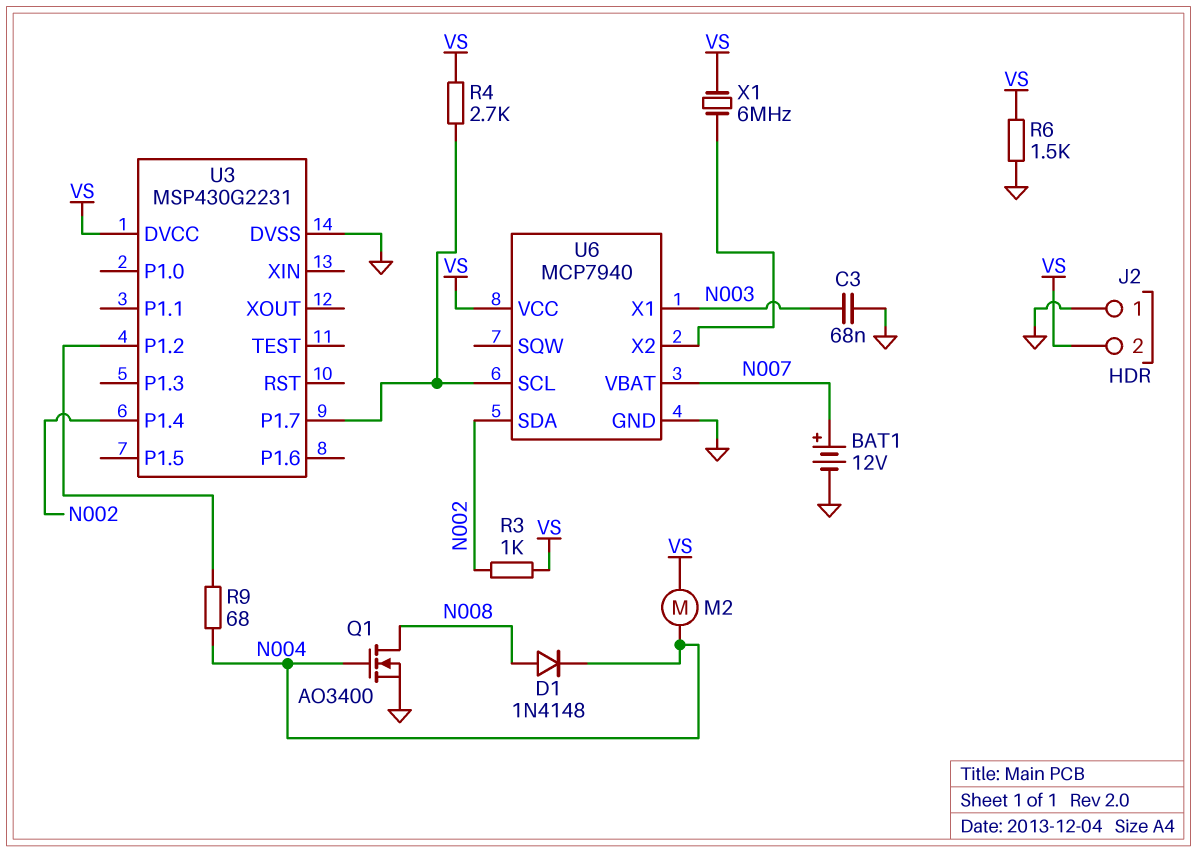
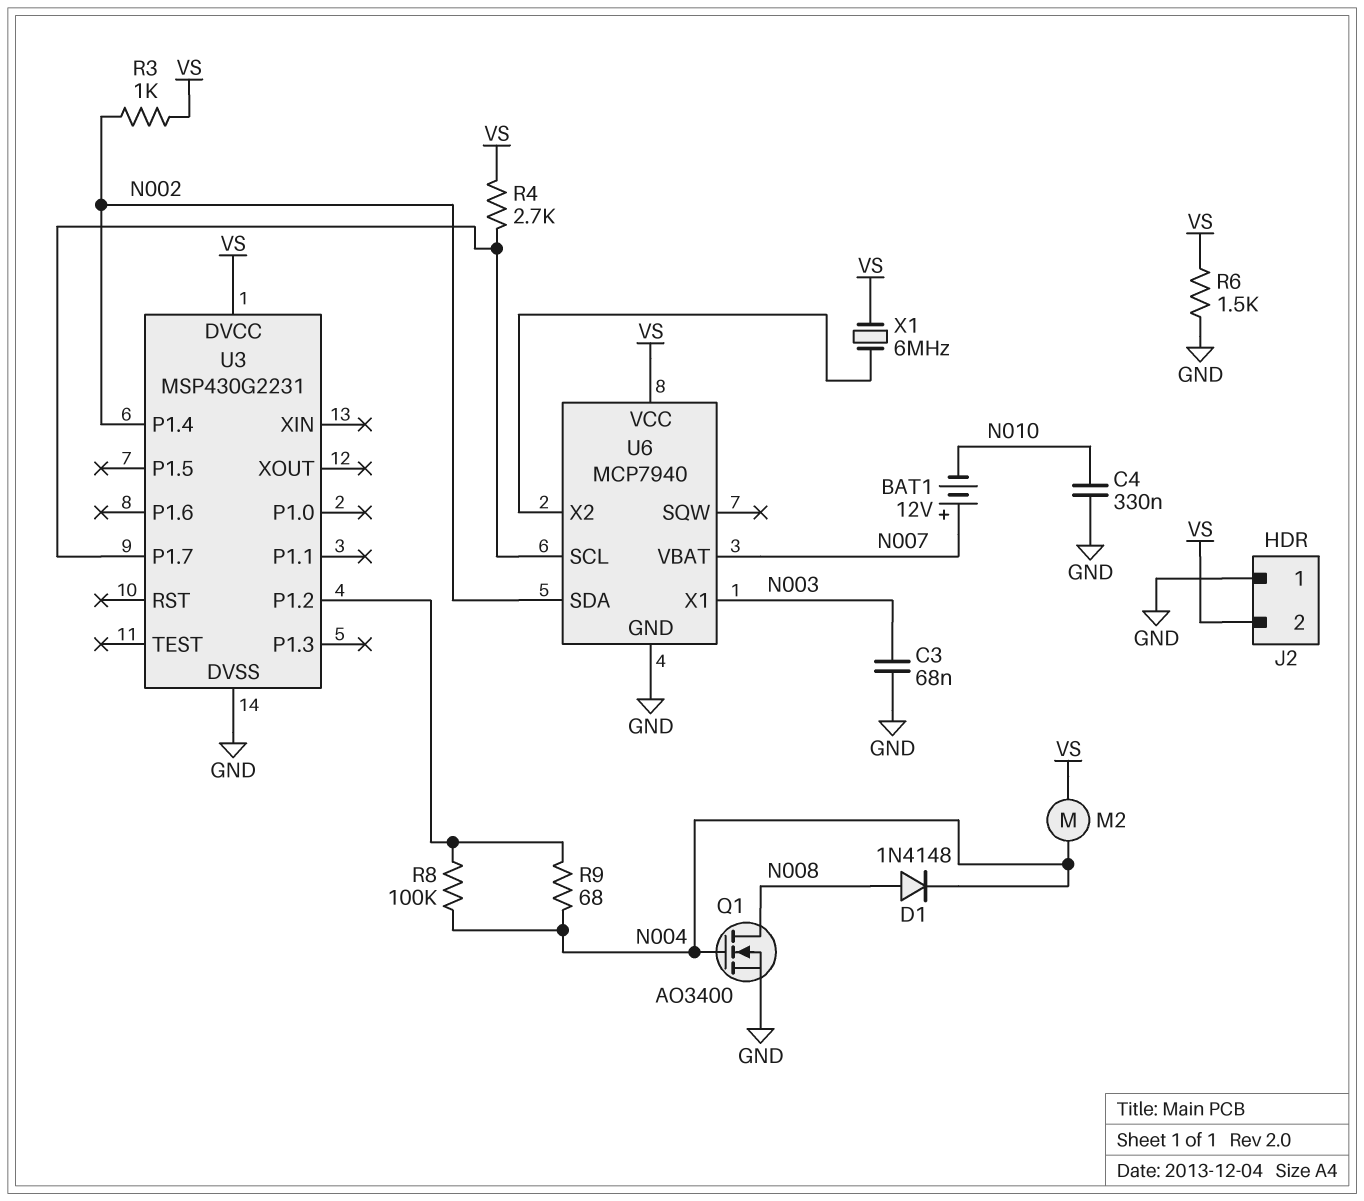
BAT1: 12V (plus N007, minus GND) -> 12V (plus N007, minus N010)
C4: none -> 330nF (GND, N010)
R8: none -> 100k (N004, U3/P1.2)

